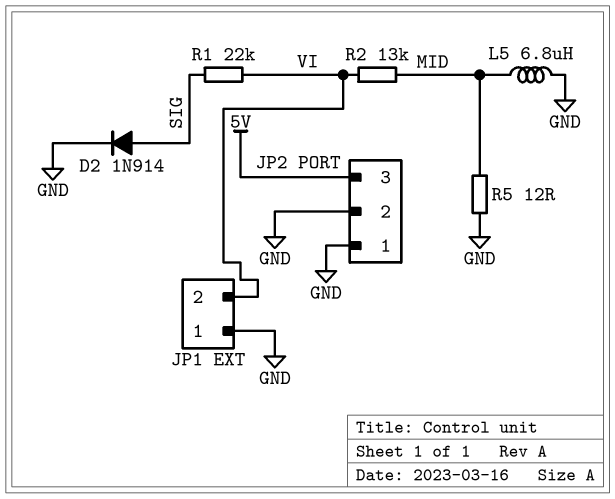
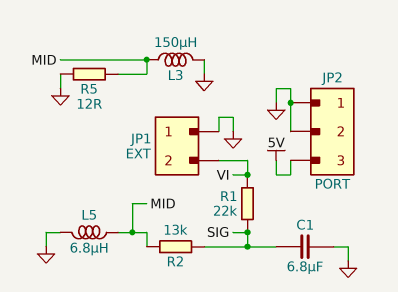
C1: none -> 6.8uF (GND, SIG)
D2: diode 1N914 (A SIG, K GND) -> none
L3: none -> 150uH (GND, MID)
R2: 13k (MID, VI) -> 13k (MID, SIG)

